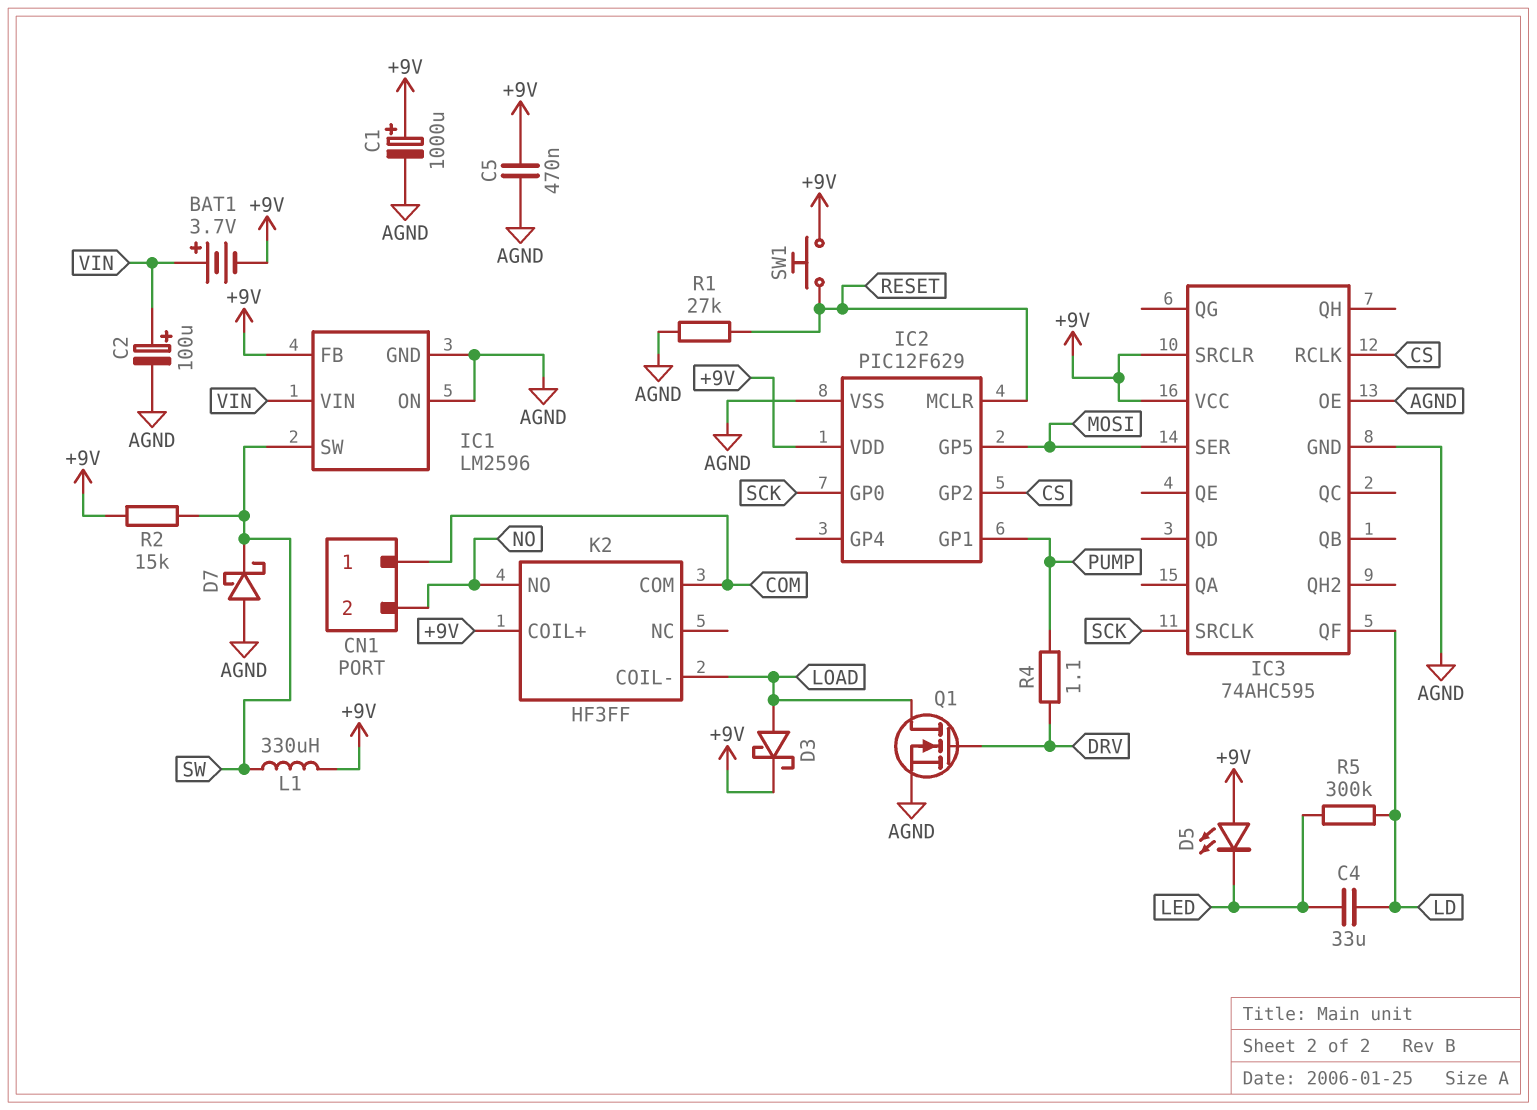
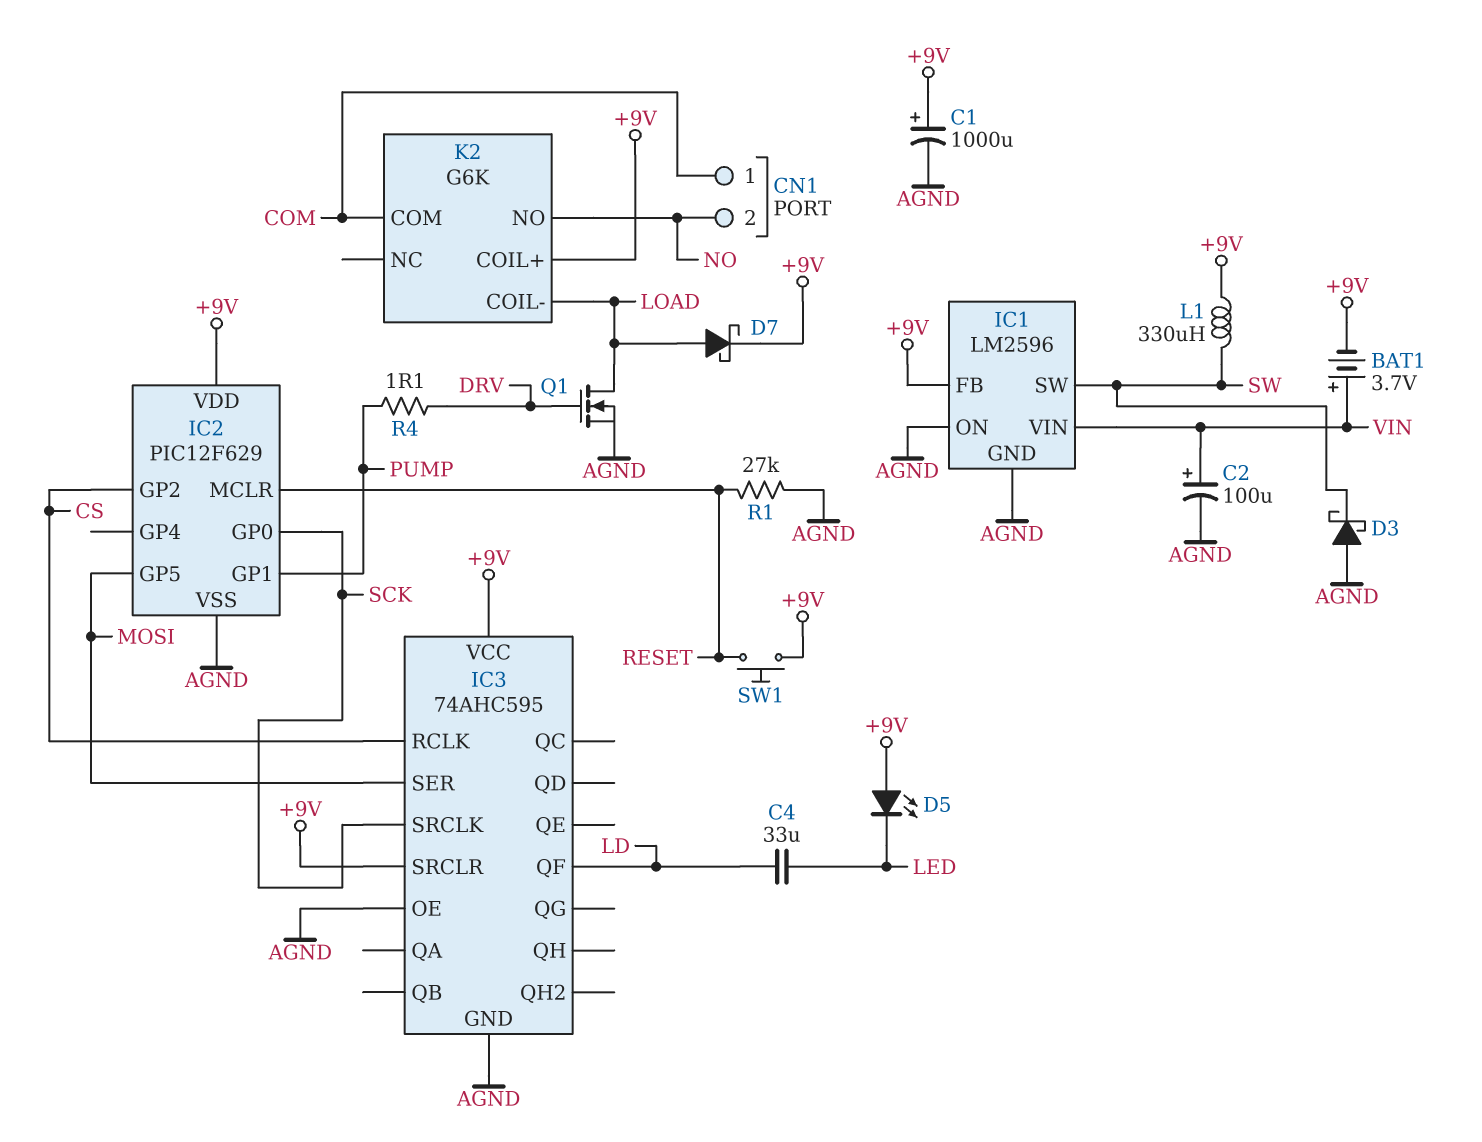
C5: 470nF (+9V, AGND) -> none
D3: schottky (A LOAD, K +9V) -> schottky (A AGND, K SW)
D7: schottky (A AGND, K SW) -> schottky (A LOAD, K +9V)
K2: HF3FF -> G6K
R2: 15k (+9V, SW) -> none
R5: 300k (LD, LED) -> none

